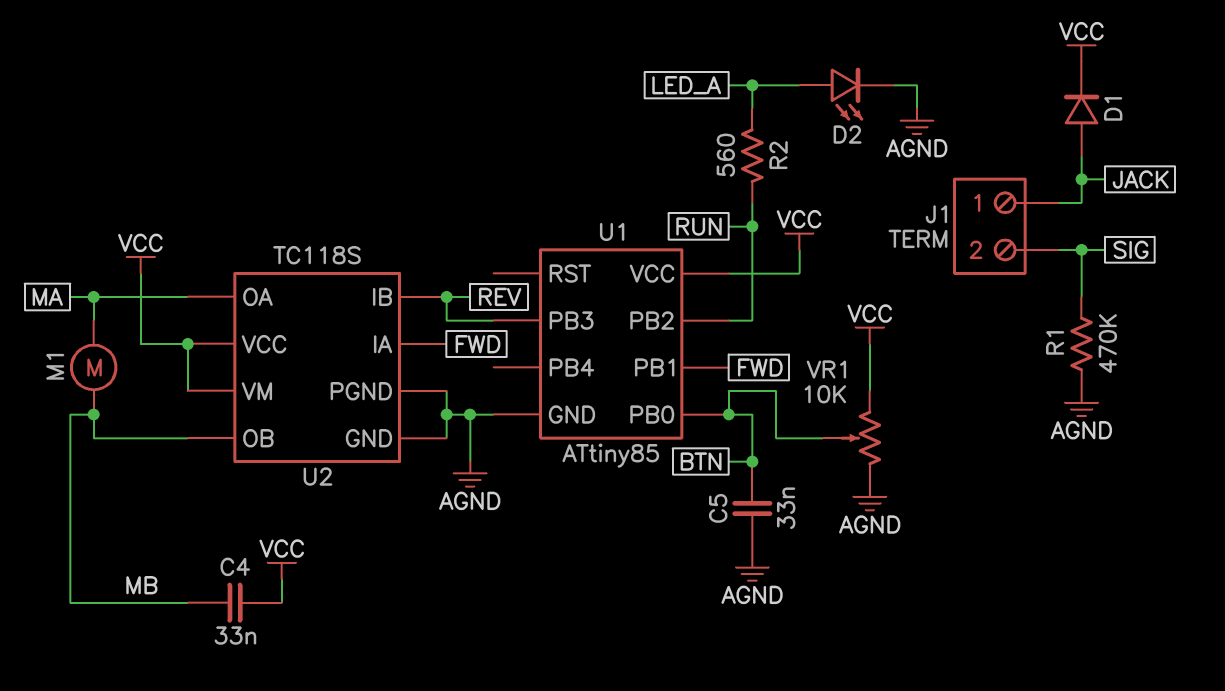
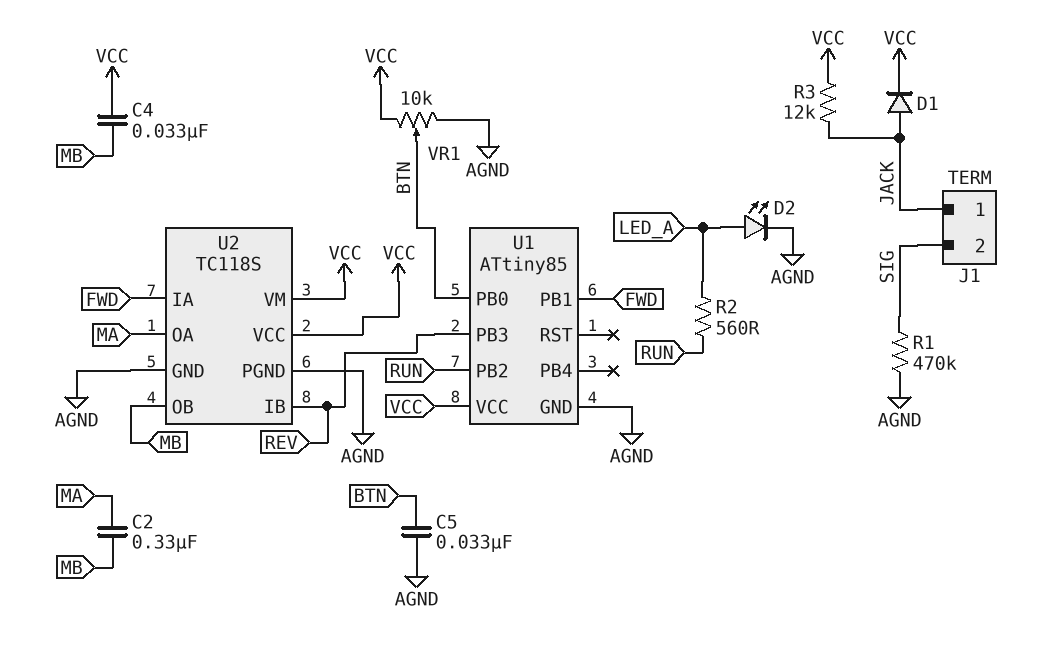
C2: none -> 330nF (MA, MB)
M1: motor (MA, MB) -> none
R3: none -> 12k (JACK, VCC)

